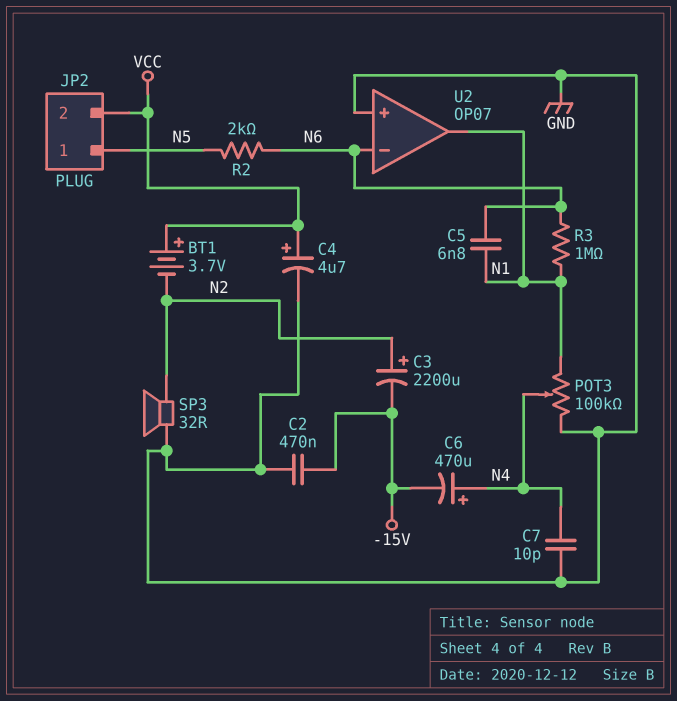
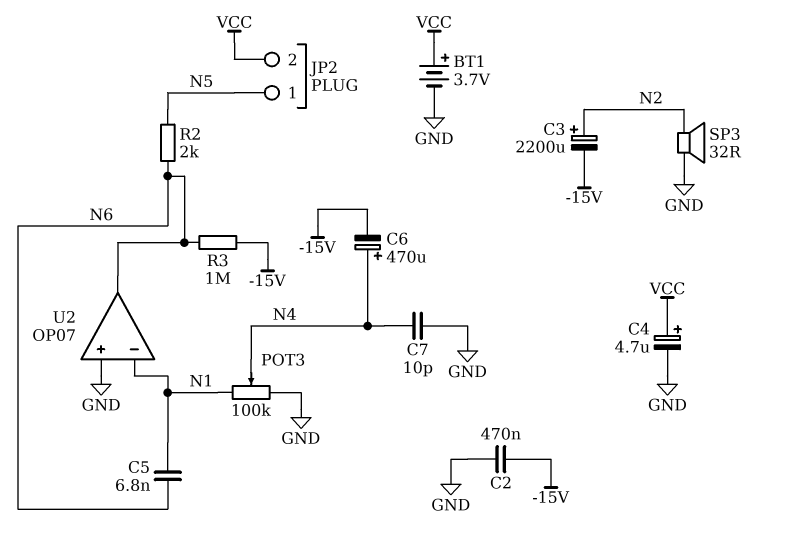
BT1: 3.7V (plus VCC, minus N2) -> 3.7V (plus VCC, minus GND)
R3: 1M (N1, N6) -> 1M (-15V, N6)
U2 pin in-: N6 -> N1
U2 pin out: N1 -> N6

